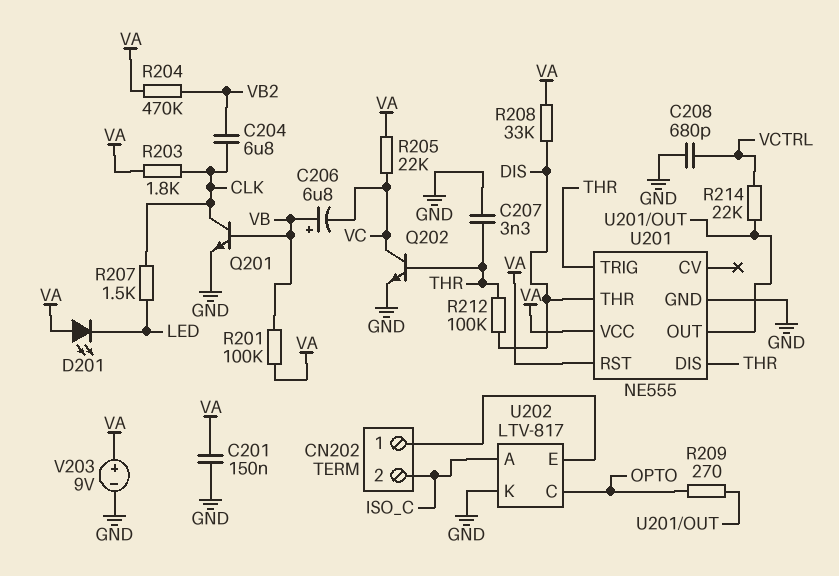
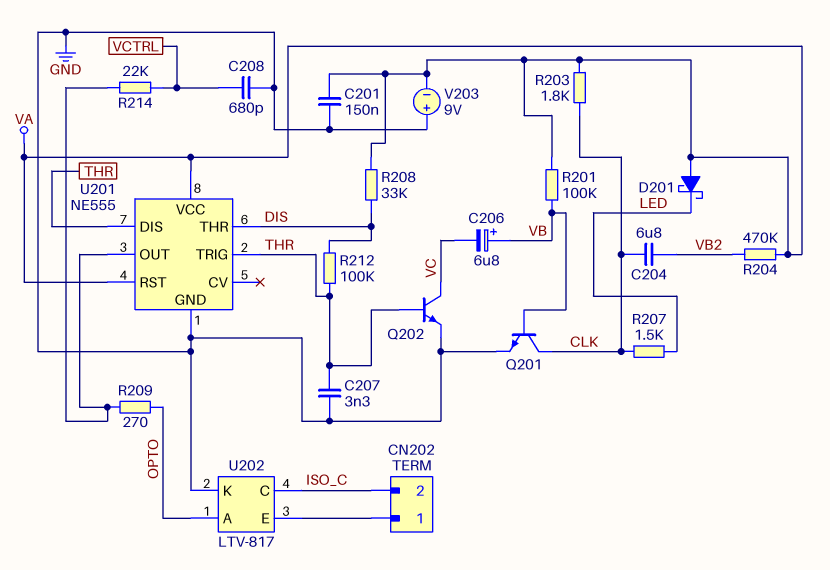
D201: LED (A VA, K LED) -> schottky (A VA, K LED)
R205: 22k (VA, VC) -> none
U202 pin A: ISO_C -> OPTO
U202 pin C: OPTO -> ISO_C
V203: 9V (plus VA, minus GND) -> 9V (plus GND, minus VA)

